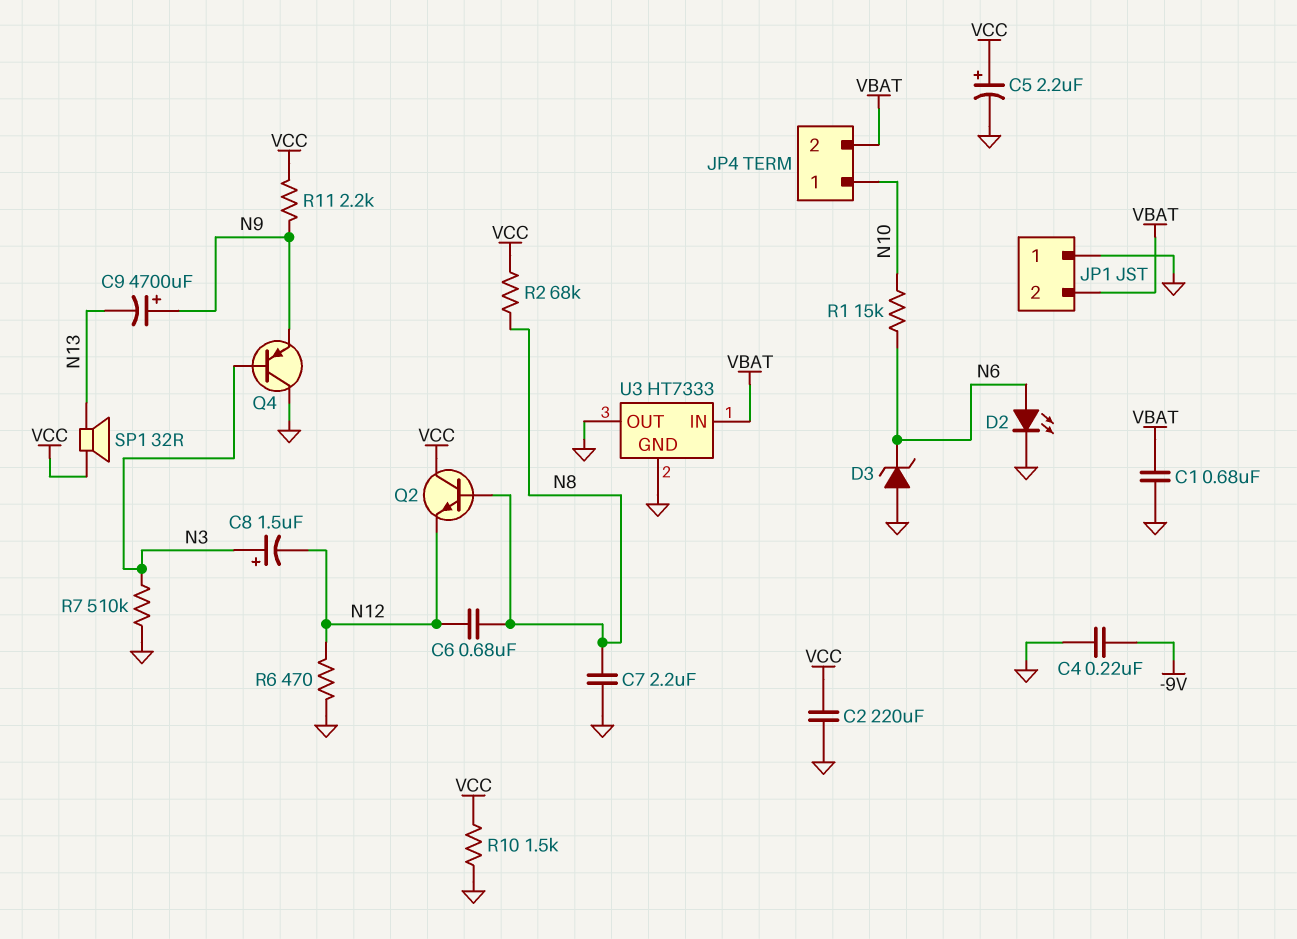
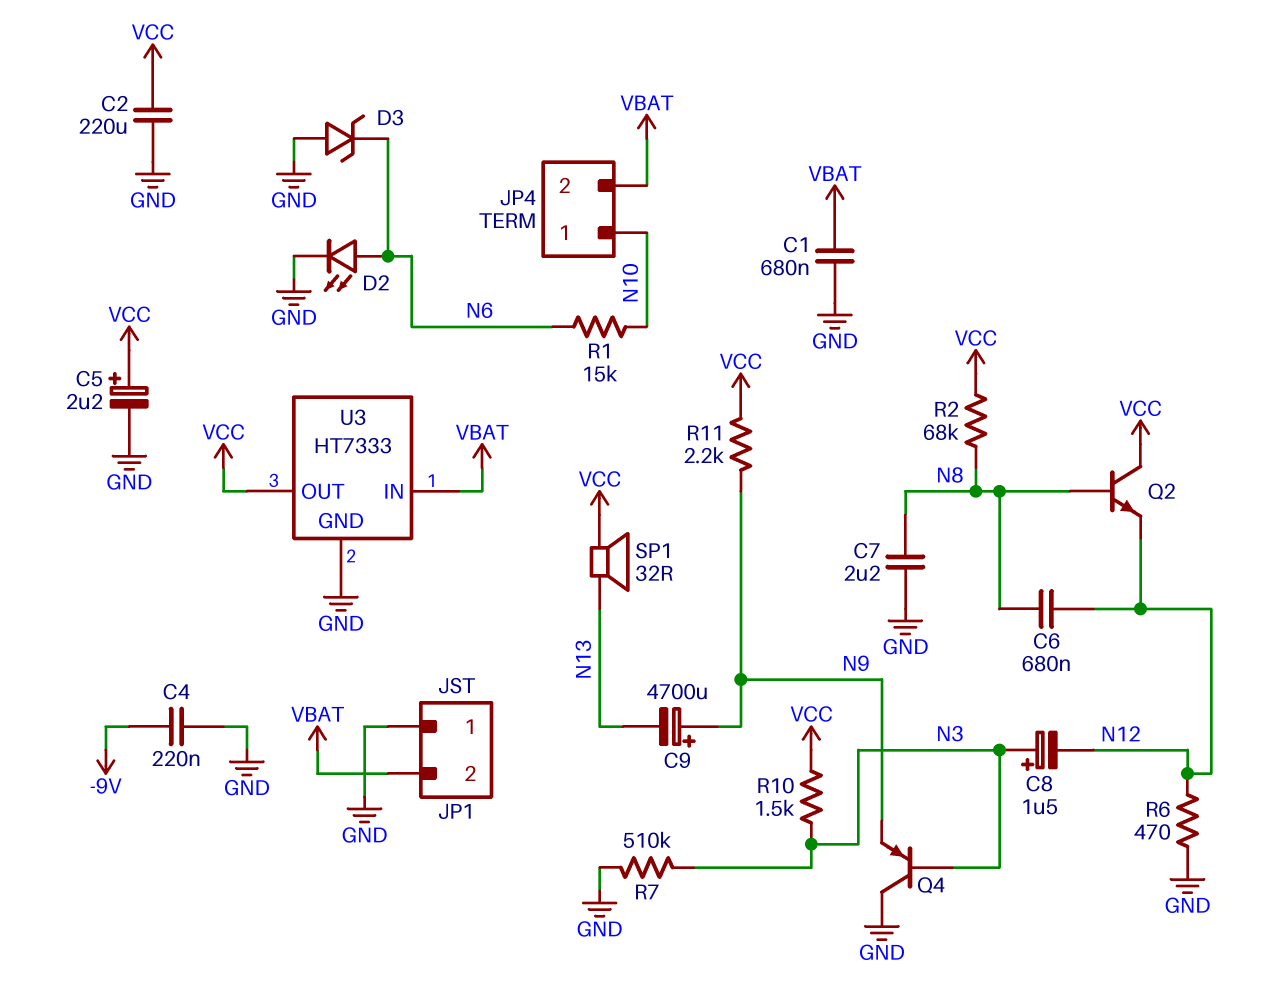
R10: 1.5k (GND, VCC) -> 1.5k (N3, VCC)
U3 pin OUT: GND -> VCC

